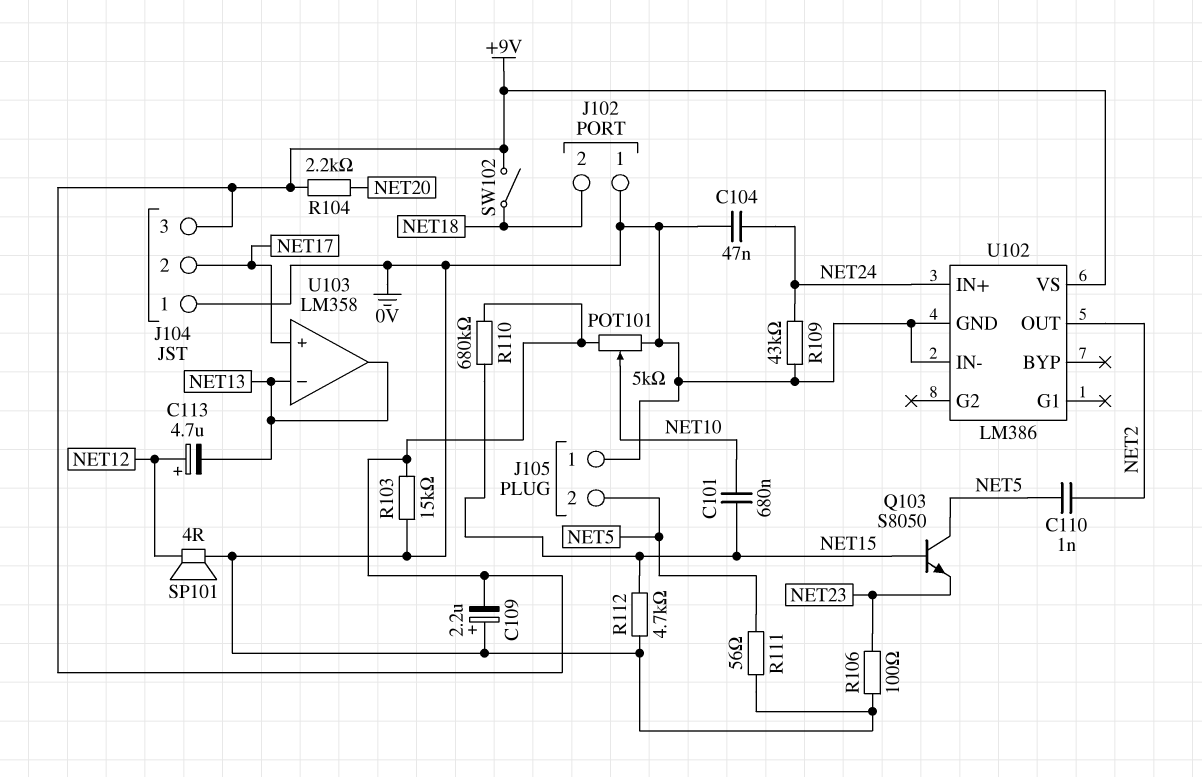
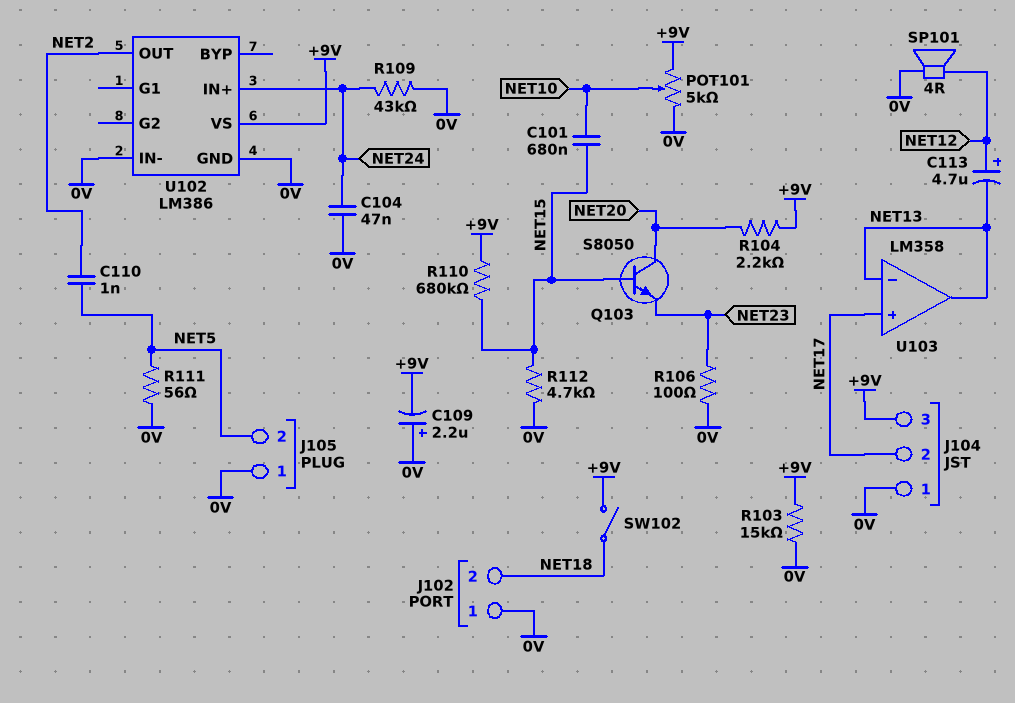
Q103: NPN S8050 (B NET15, C NET5, E NET23) -> NPN S8050 (B NET15, C NET20, E NET23)

